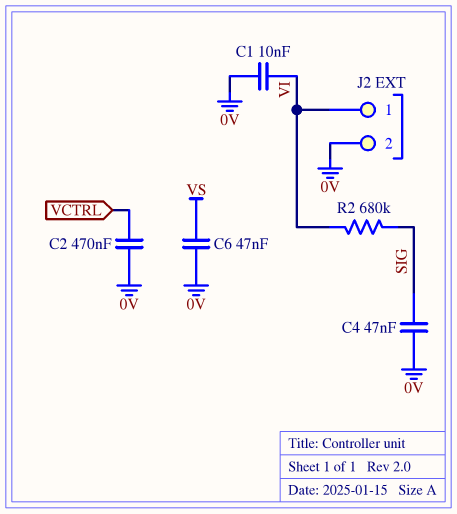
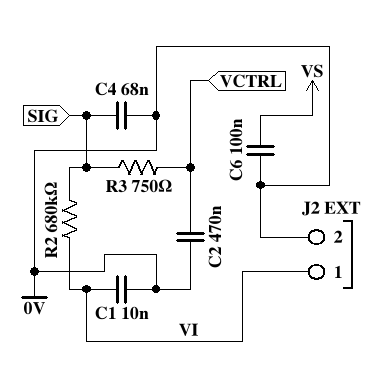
C4: 47nF (0V, SIG) -> 68nF (0V, SIG)
C6: 47nF (0V, VS) -> 100nF (0V, VS)
R3: none -> 750 (SIG, VCTRL)

